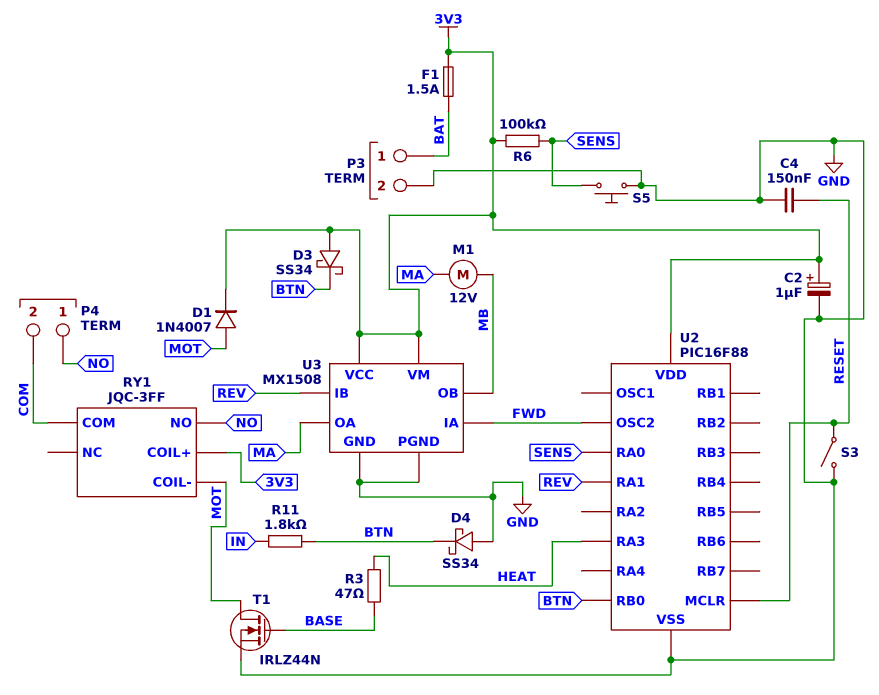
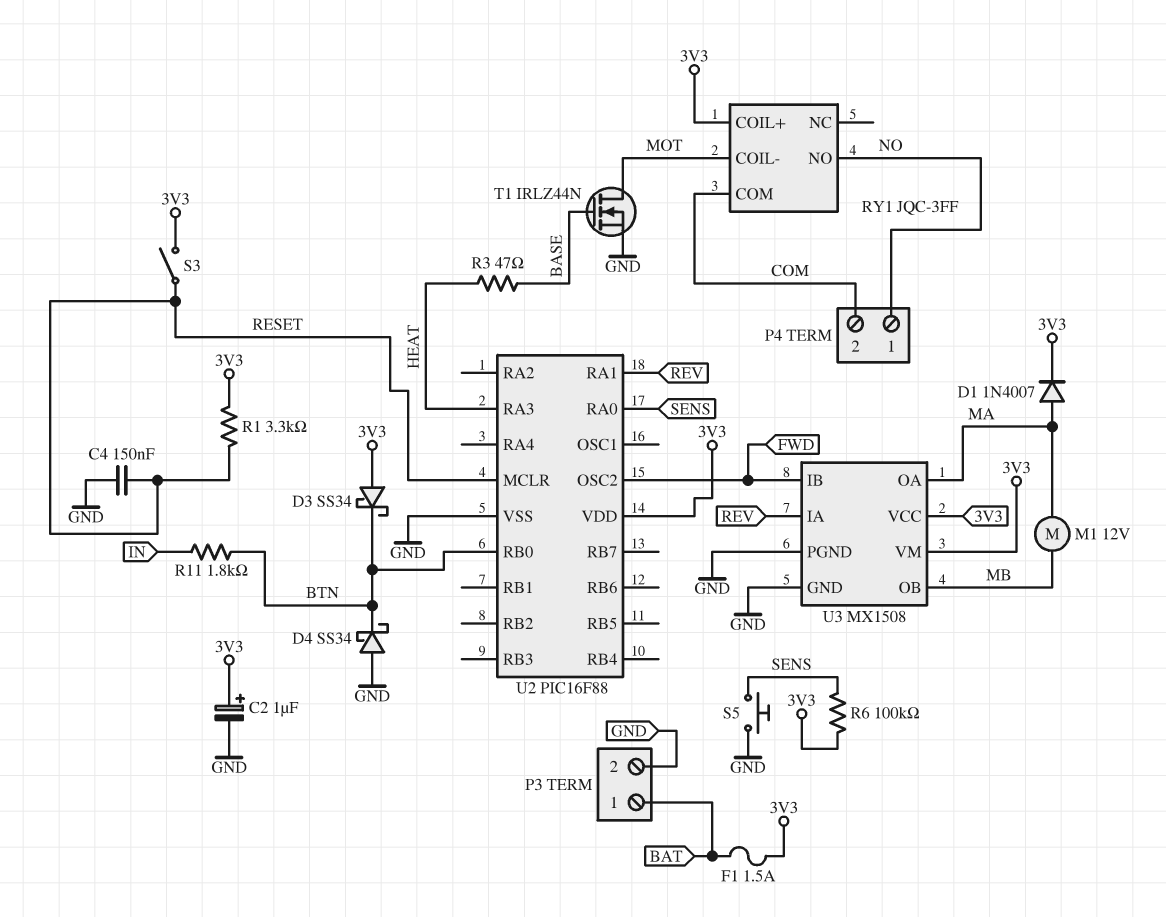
D1: diode 1N4007 (A MOT, K 3V3) -> diode 1N4007 (A MA, K 3V3)
R1: none -> 3.3k (3V3, RESET)
S3: switch (GND, RESET) -> switch (3V3, RESET)
U3 pin IA: FWD -> REV
U3 pin IB: REV -> FWD

